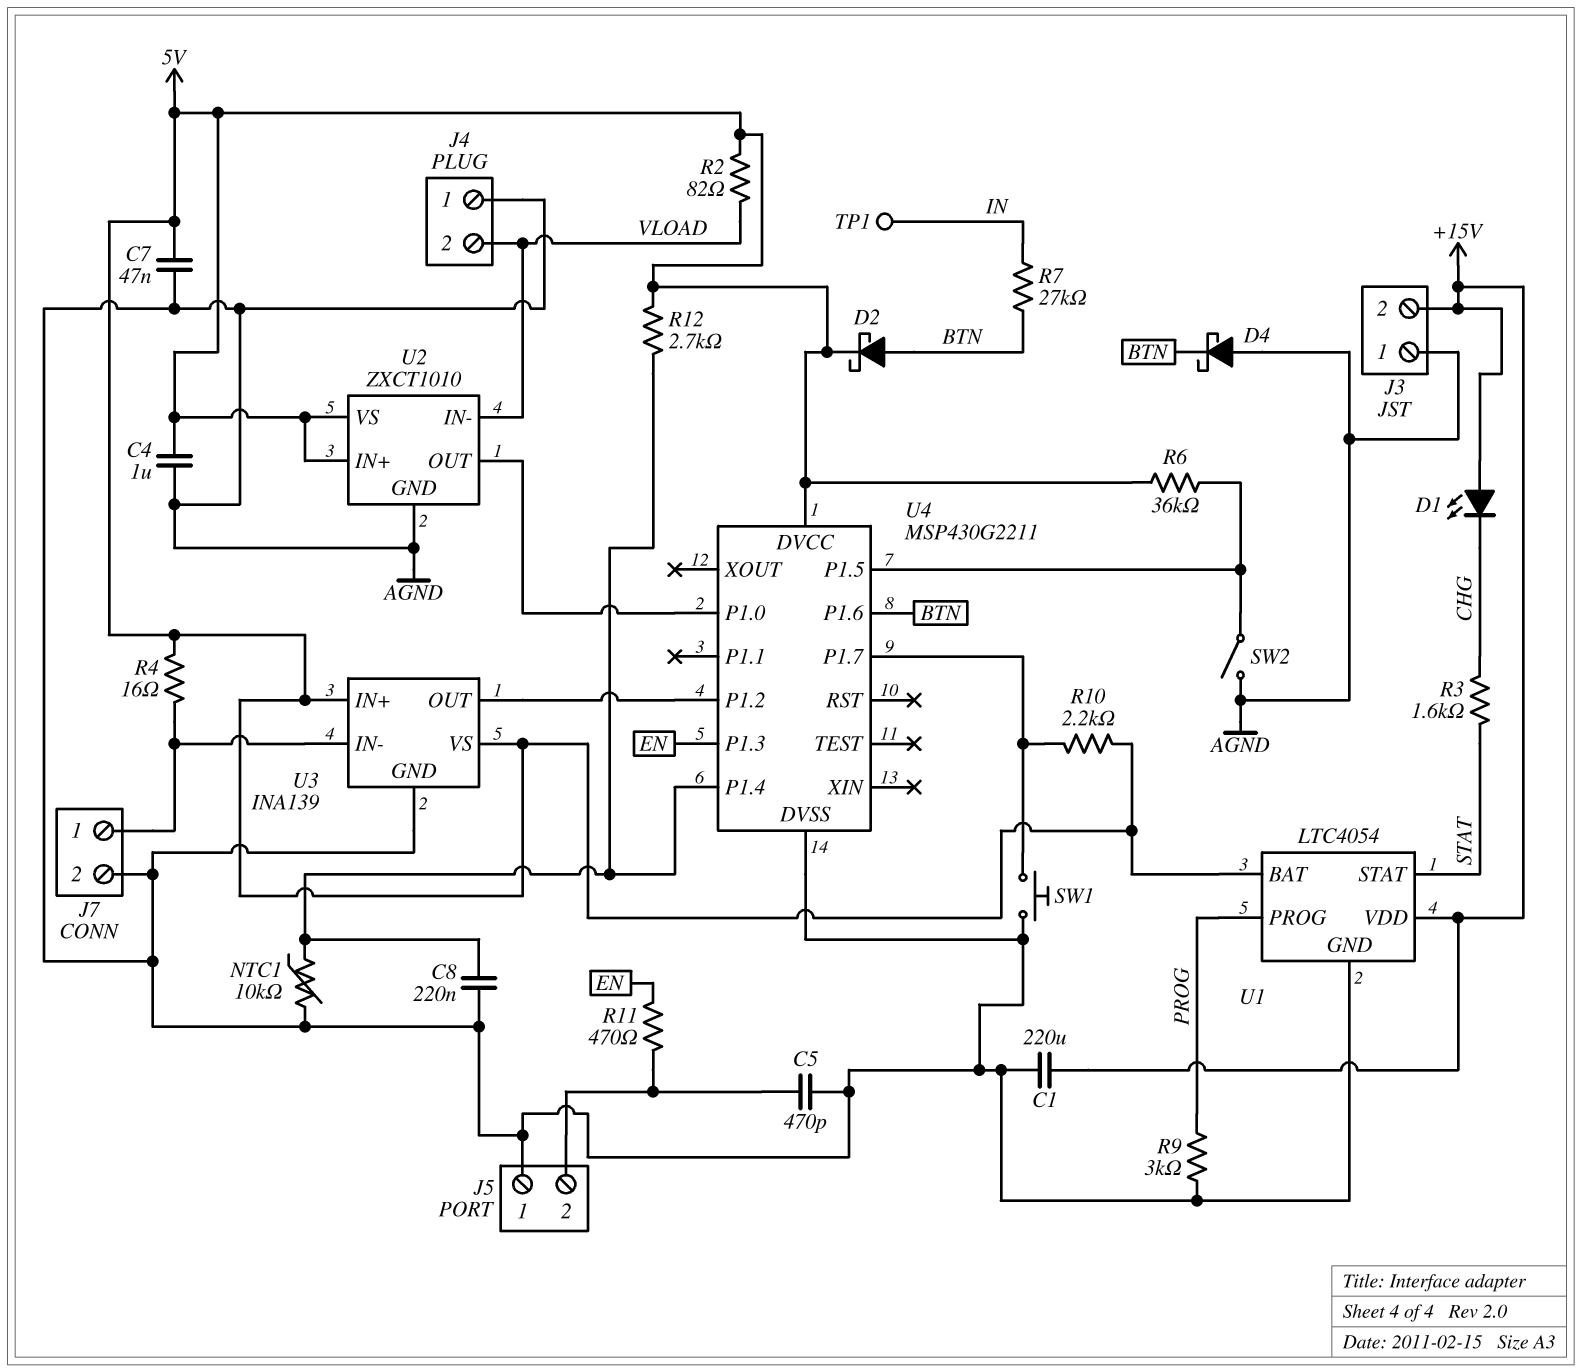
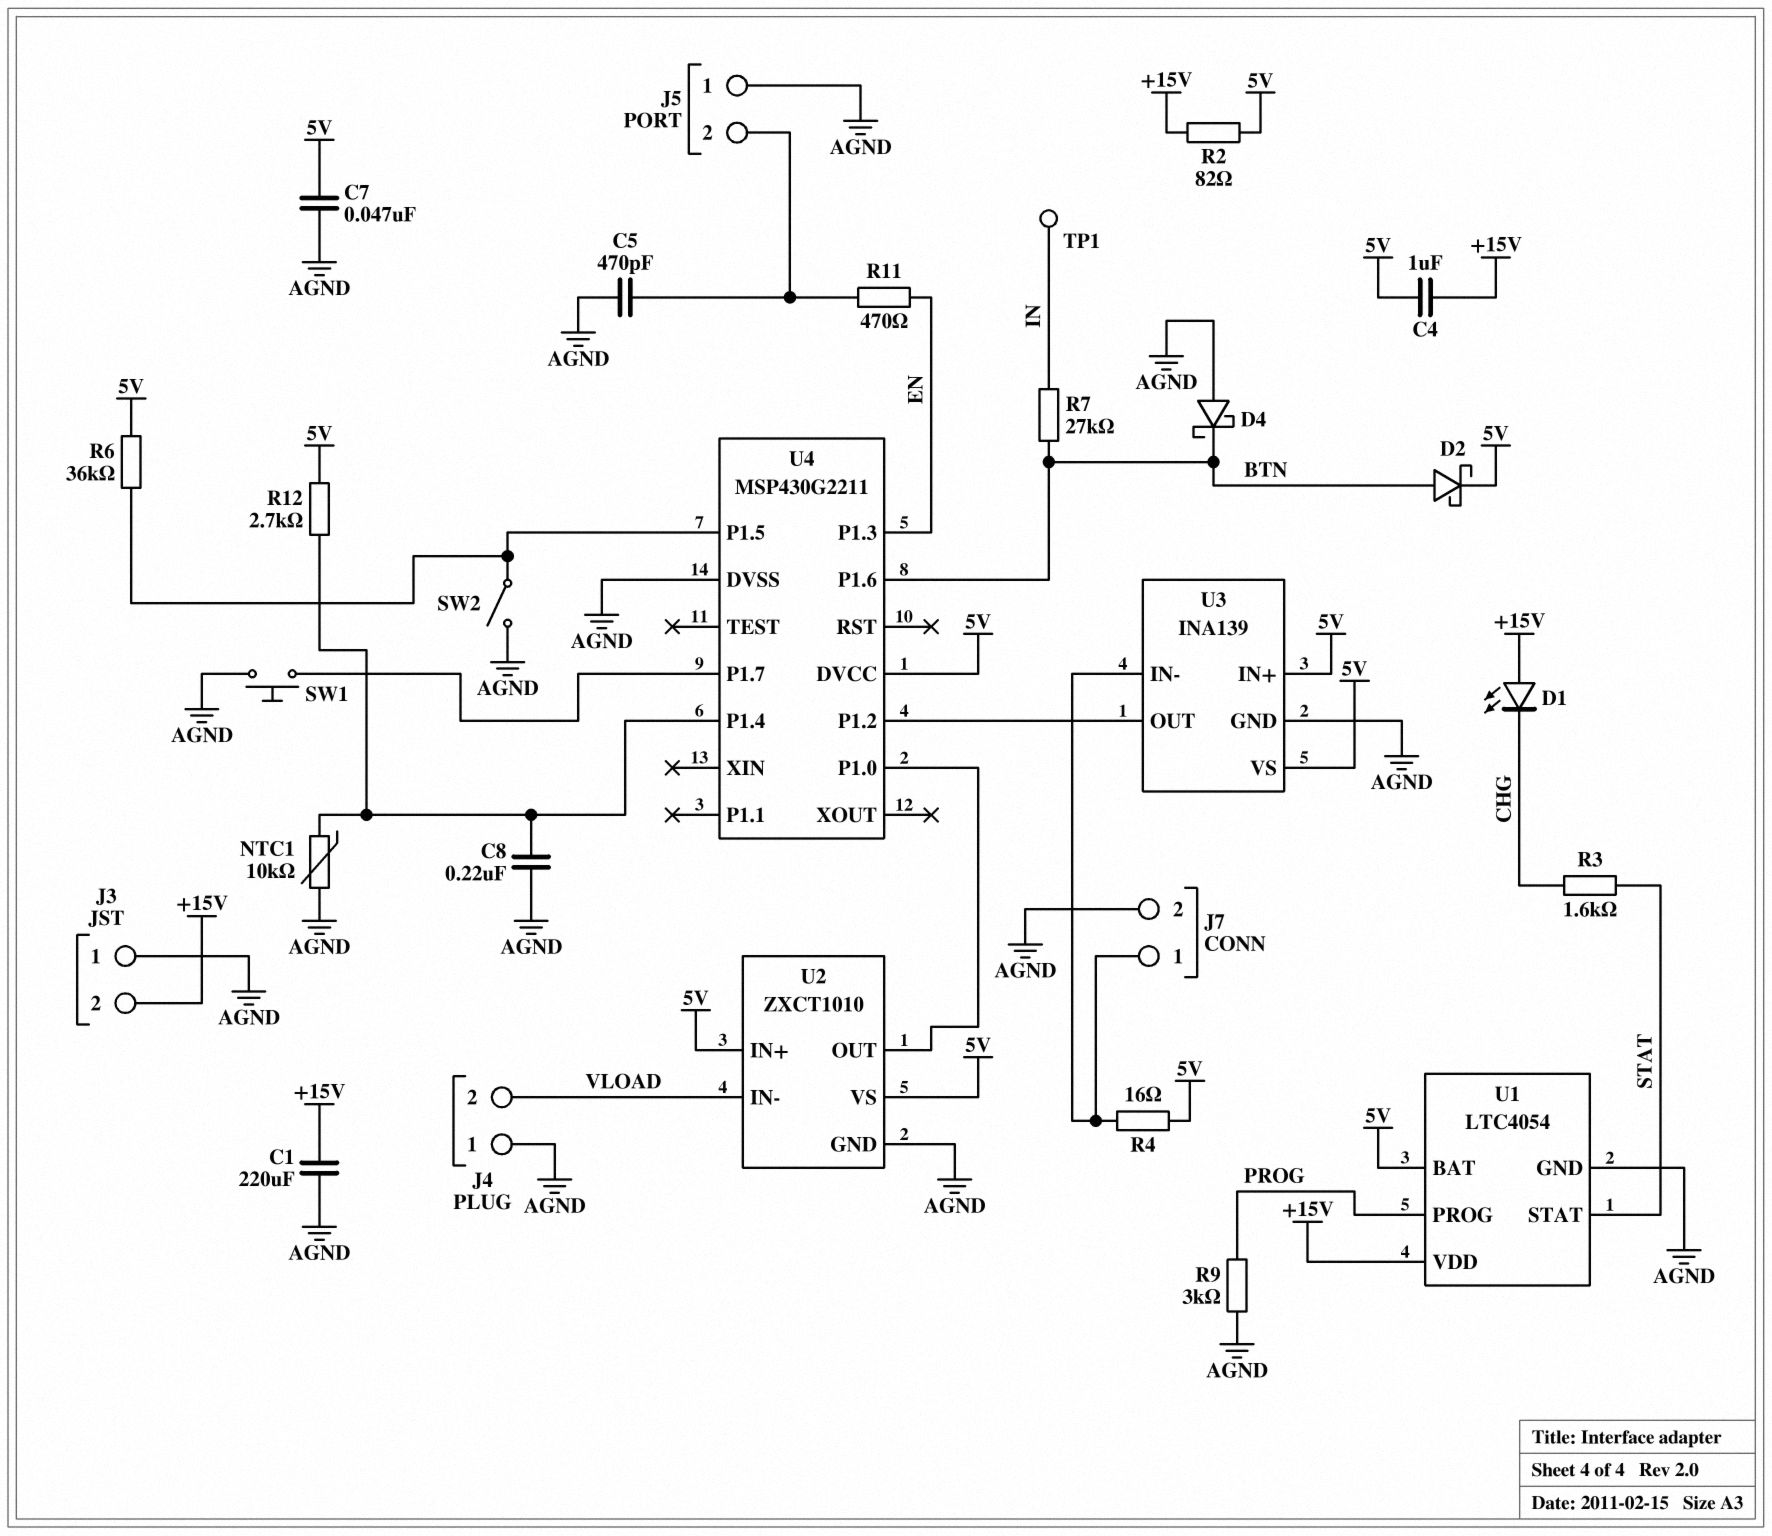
C4: 1uF (5V, AGND) -> 1uF (+15V, 5V)
R2: 82 (5V, VLOAD) -> 82 (+15V, 5V)
R10: 2.2k (5V, U4/P1.7) -> none

